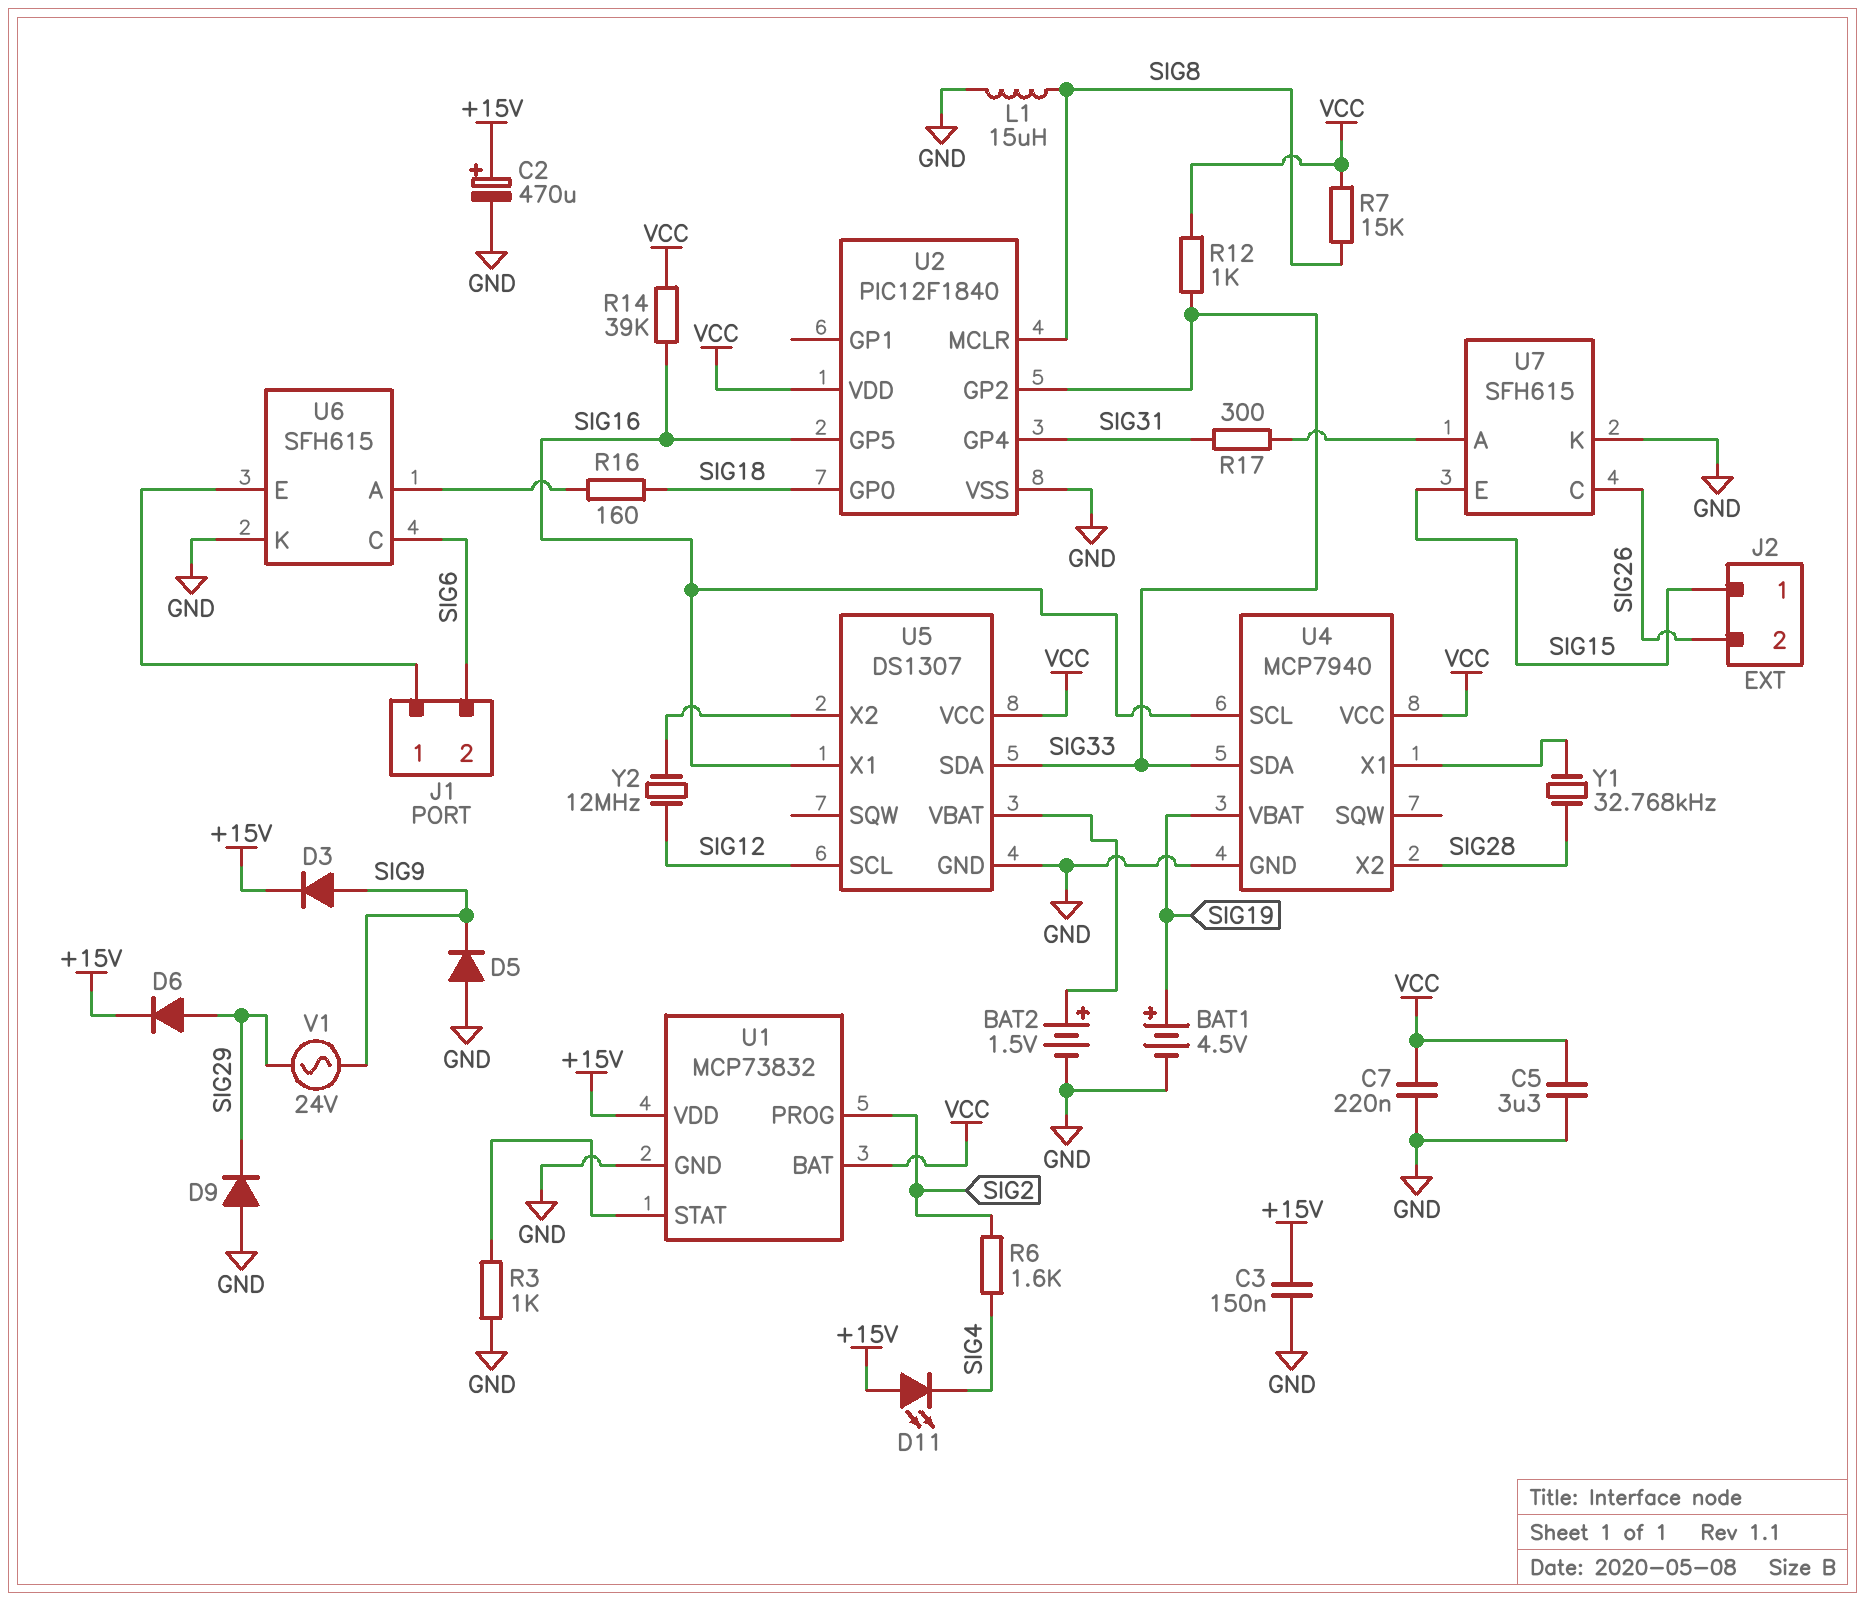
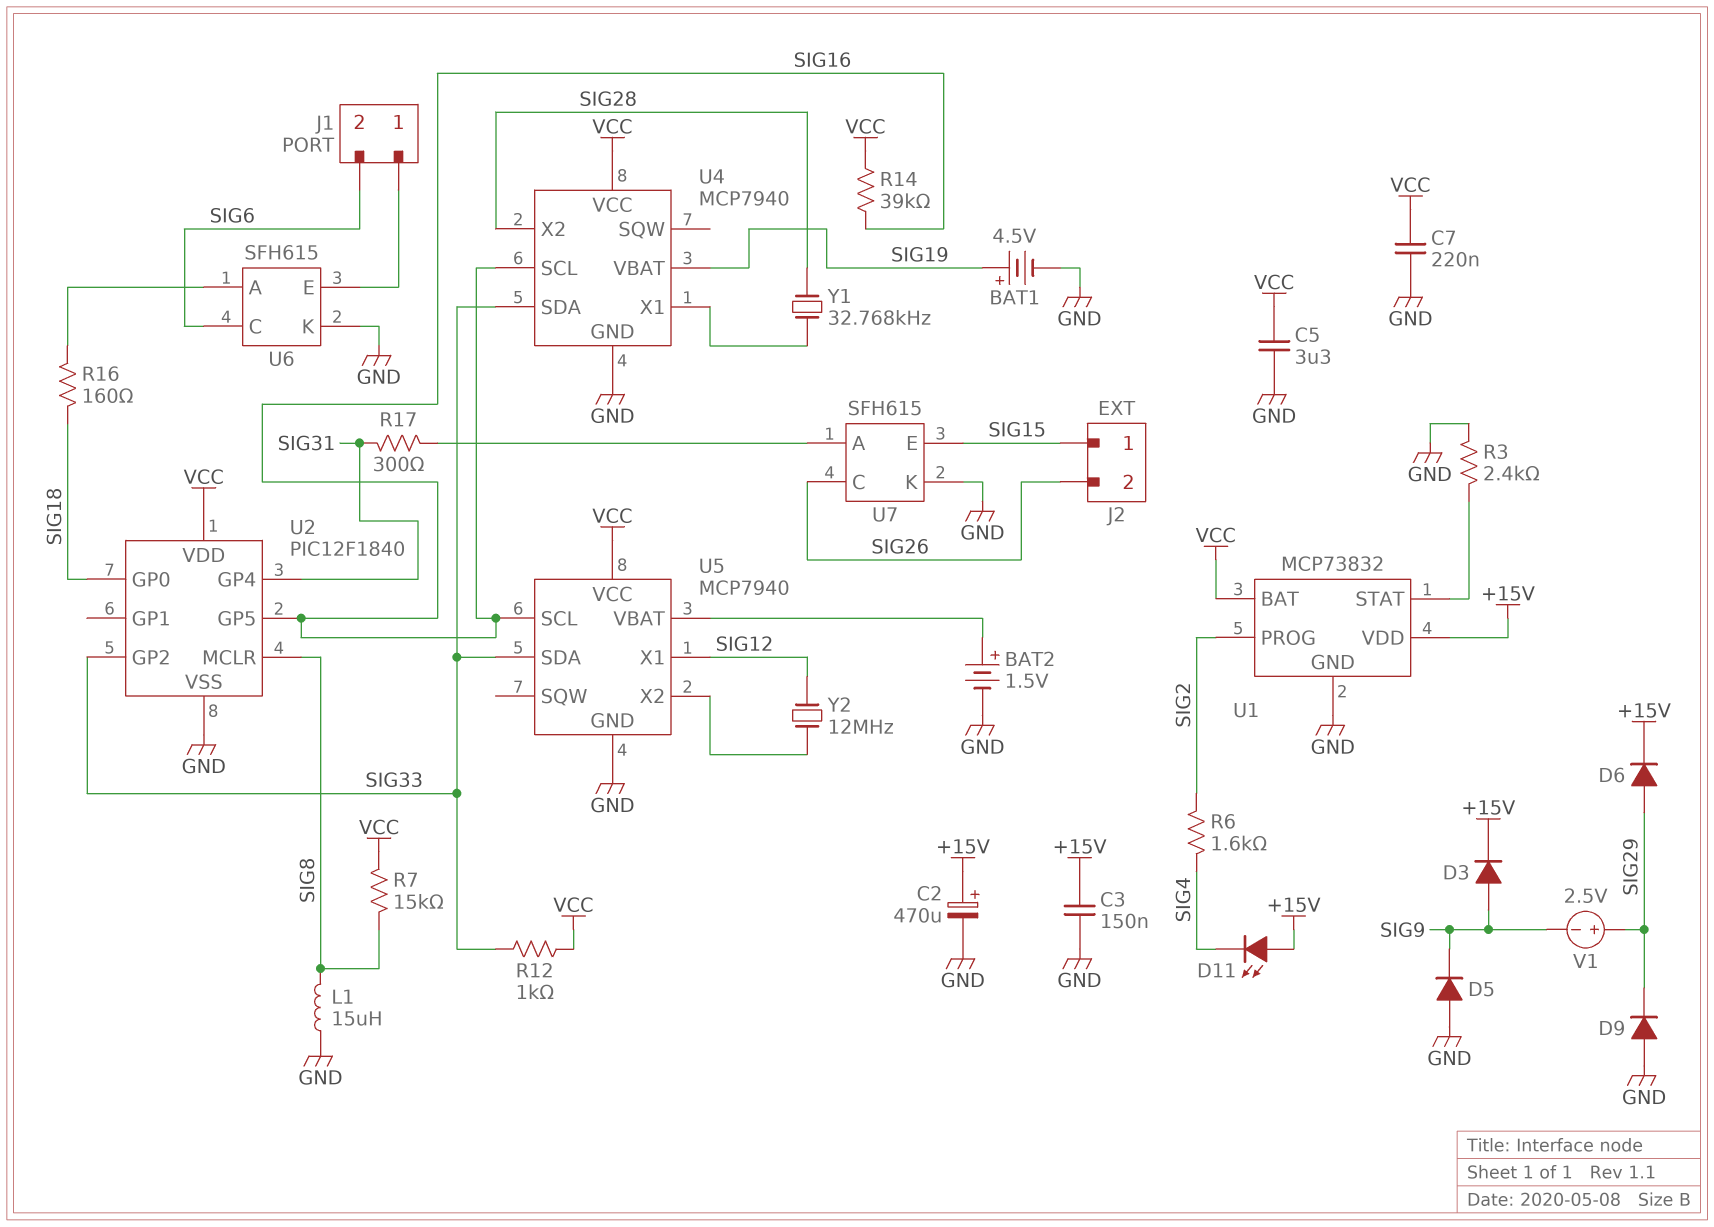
R3: 1k (GND, U1/STAT) -> 2.4k (GND, U1/STAT)
U5: DS1307 -> MCP7940
U5 pin SCL: SIG12 -> SIG16
U5 pin X1: SIG16 -> SIG12
V1: AC 24V (SIG9, SIG29) -> 2.5V (plus SIG29, minus SIG9)

